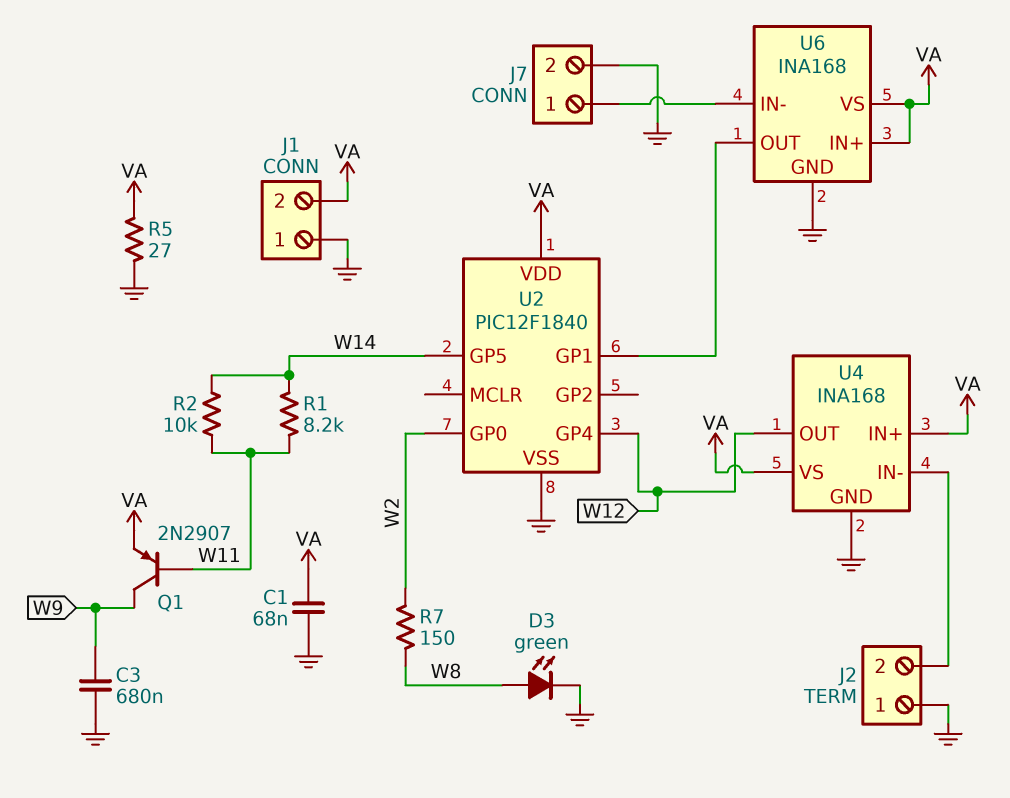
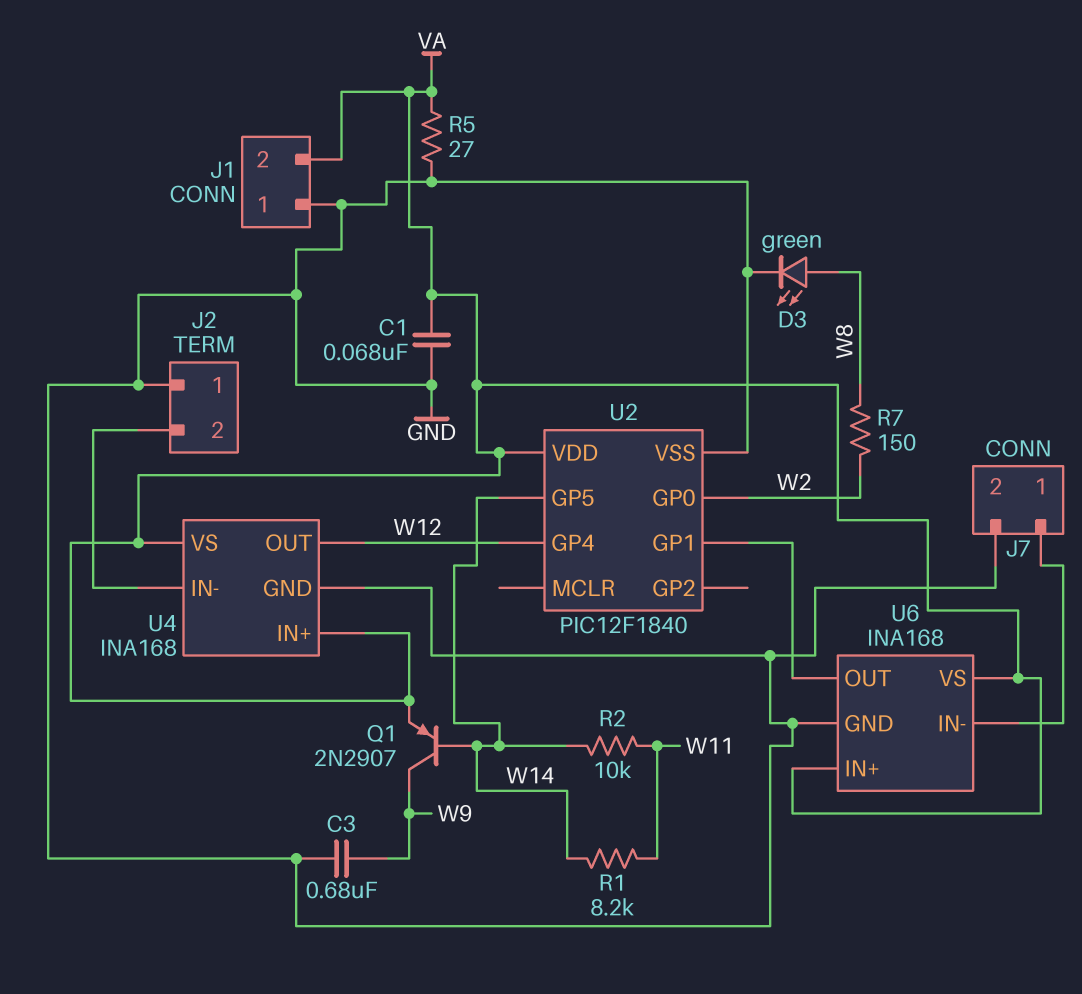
Q1: PNP 2N2907 (B W11, C W9, E VA) -> PNP 2N2907 (B W14, C W9, E VA)

